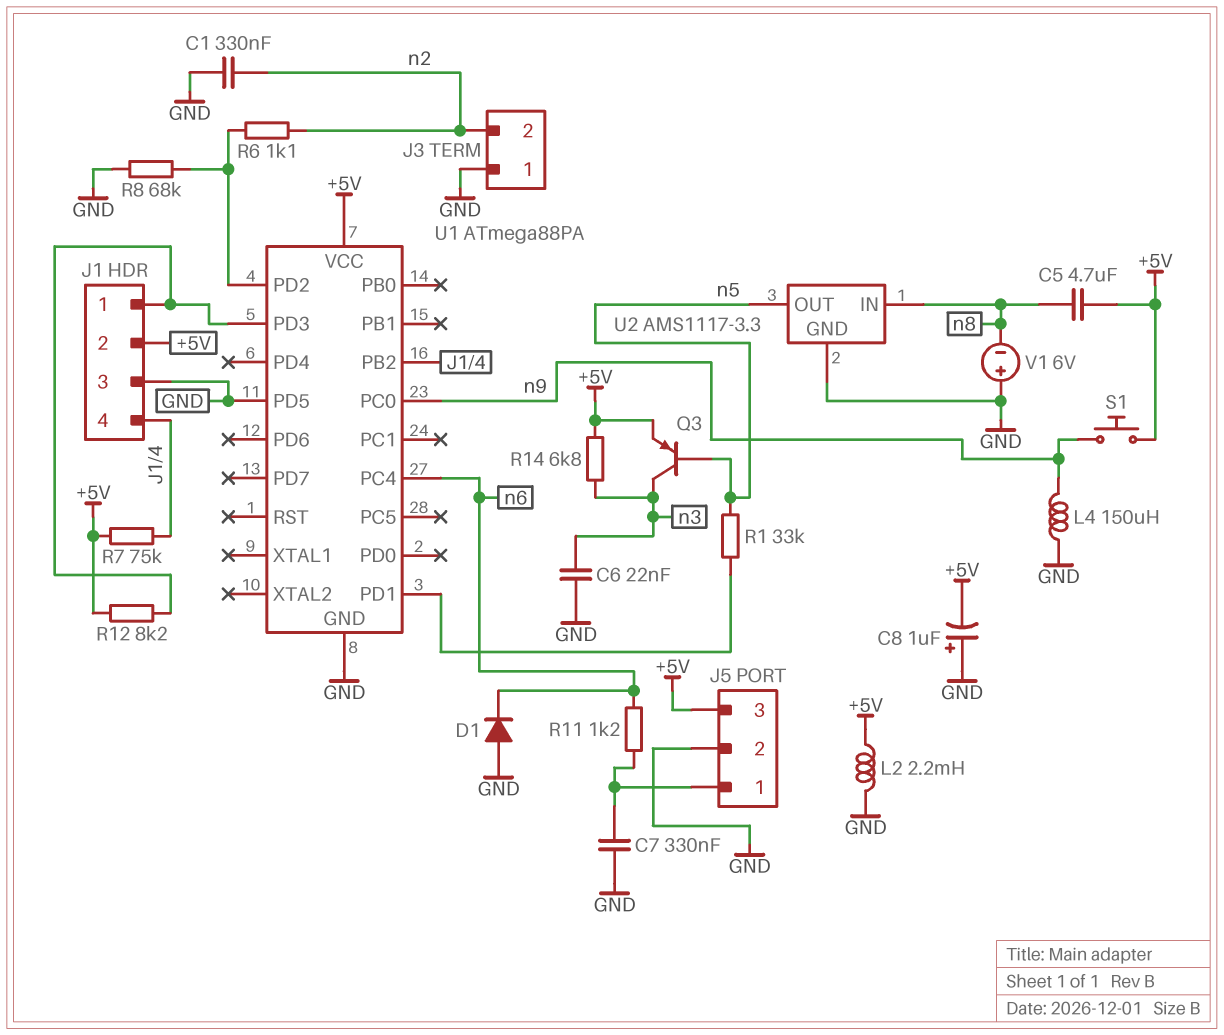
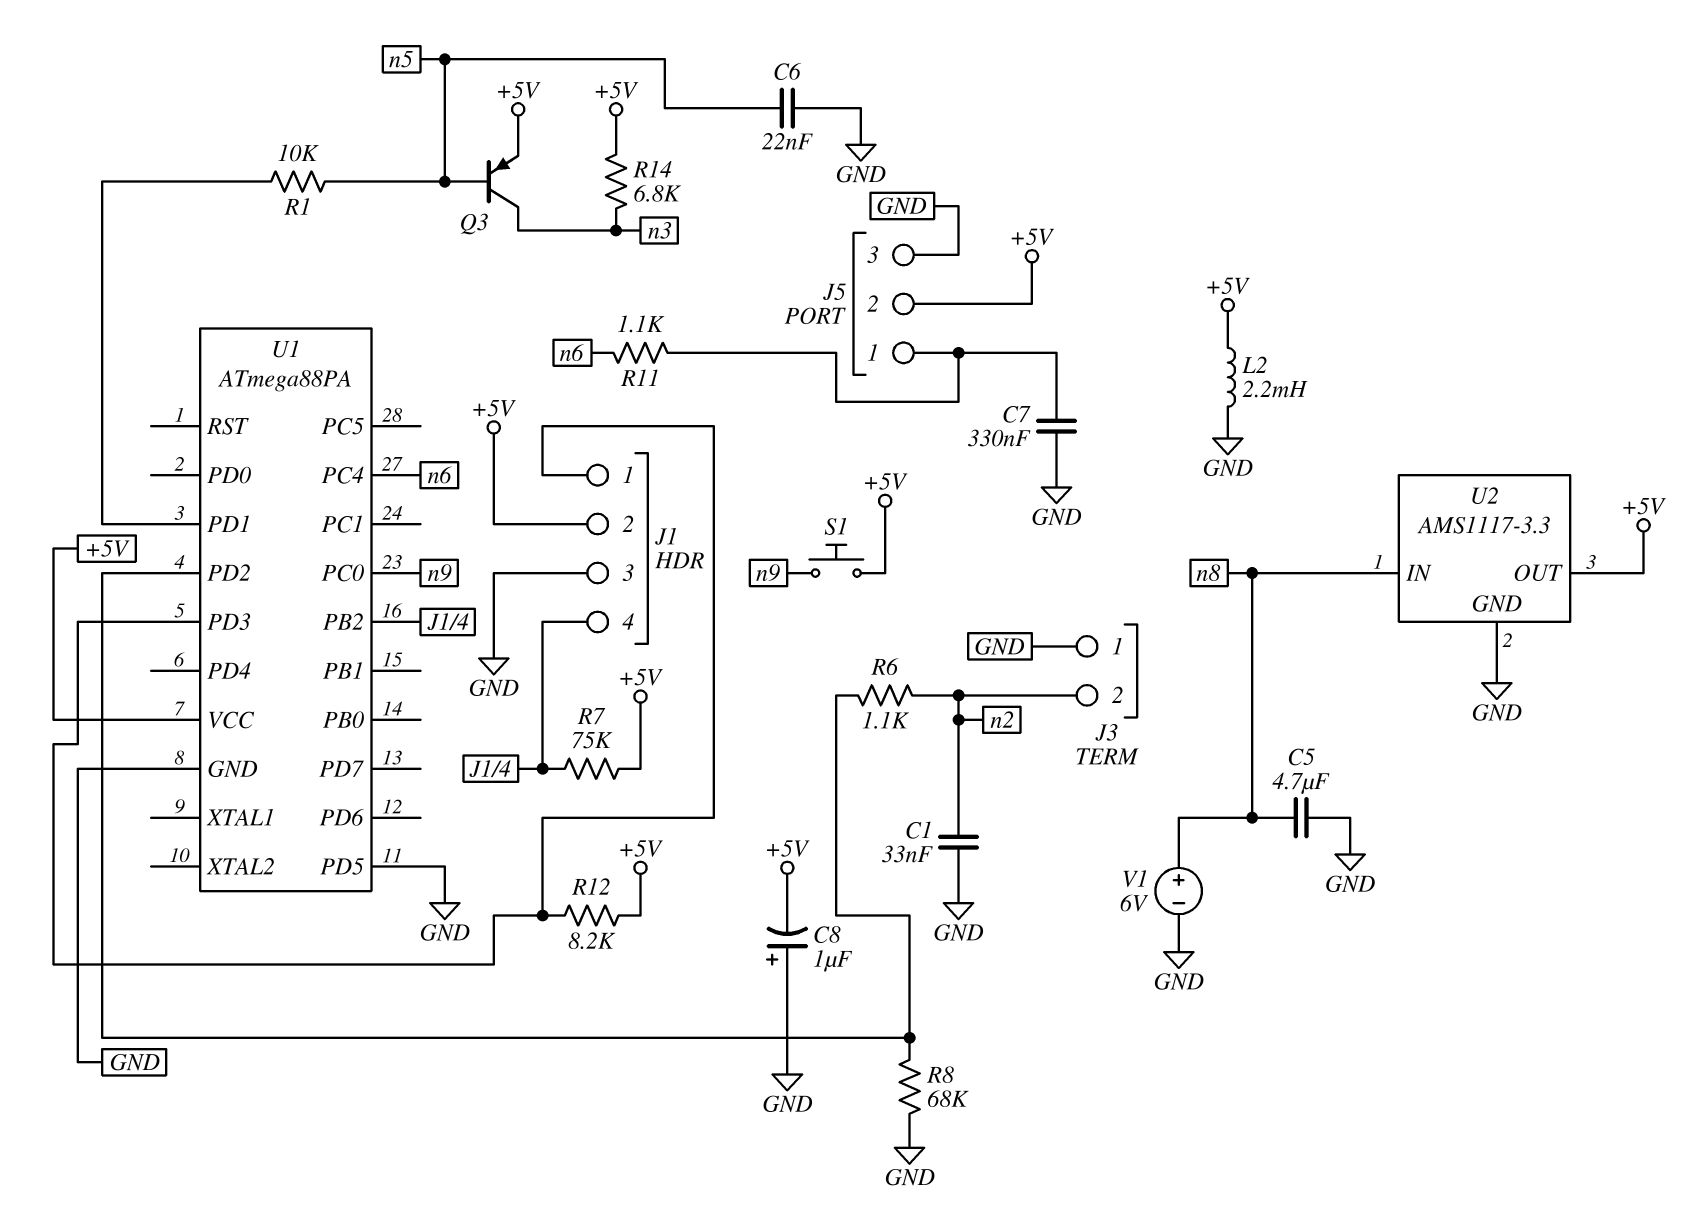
C1: 330nF (GND, n2) -> 33nF (GND, n2)
C5: 4.7uF (+5V, n8) -> 4.7uF (GND, n8)
C6: 22nF (GND, n3) -> 22nF (GND, n5)
D1: diode (A GND, K n6) -> none
J5 pin 2: GND -> +5V
J5 pin 3: +5V -> GND
L4: 150uH (GND, n9) -> none
R1: 33k (U1/PD1, n5) -> 10k (U1/PD1, n5)
R11: 1.2k (J5/1, n6) -> 1.1k (J5/1, n6)
U2 pin OUT: n5 -> +5V
V1: 6V (plus GND, minus n8) -> 6V (plus n8, minus GND)

